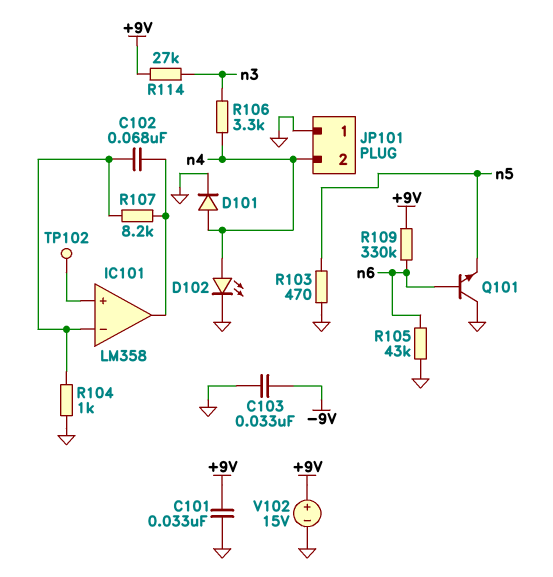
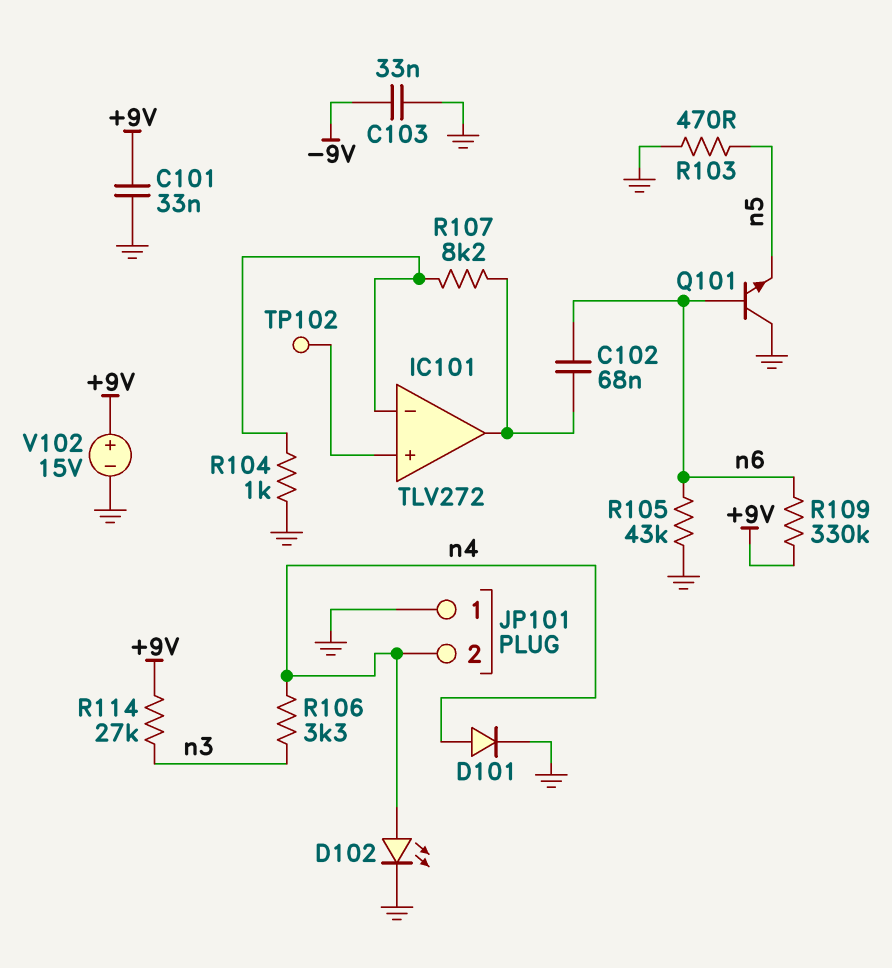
C102: 68nF (IC101/in-, IC101/out) -> 68nF (IC101/out, n6)
IC101: LM358 -> TLV272

